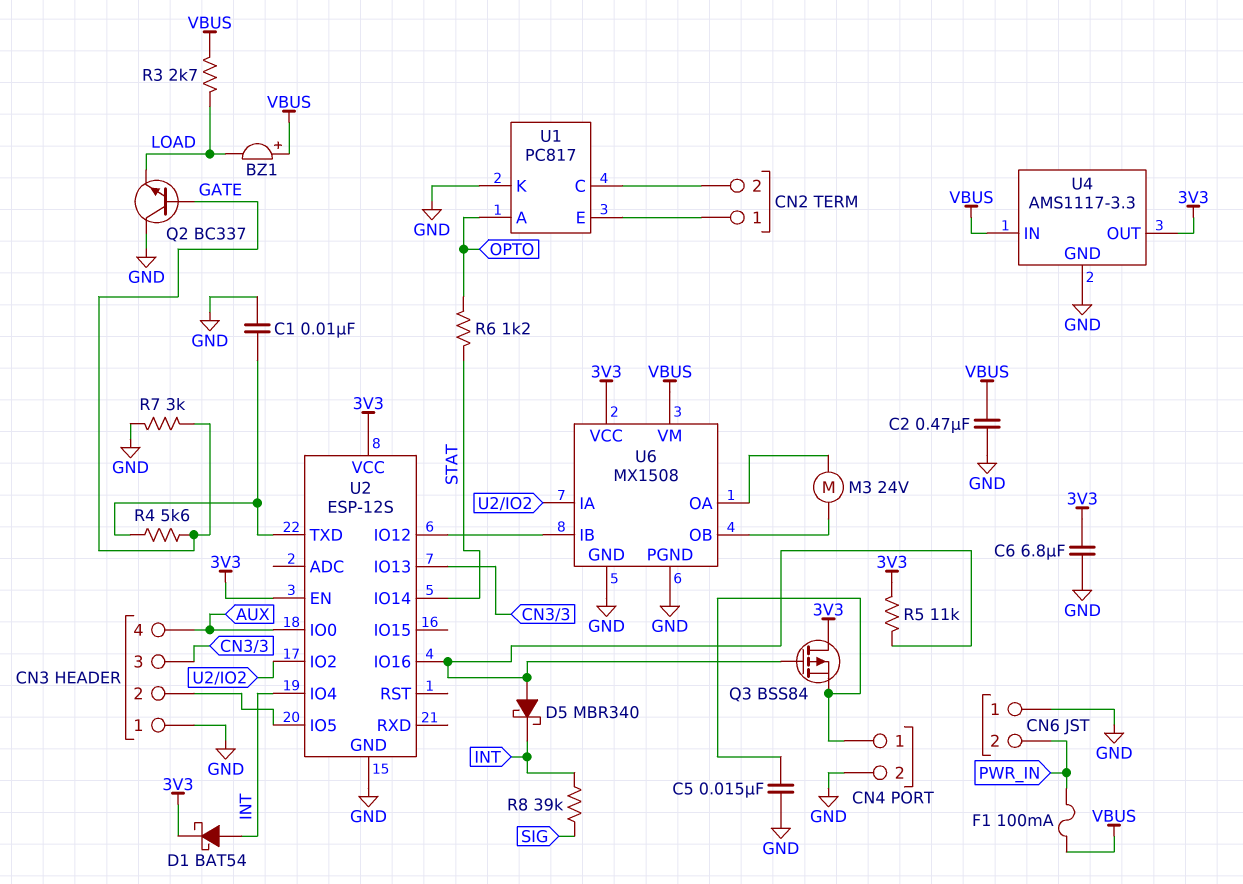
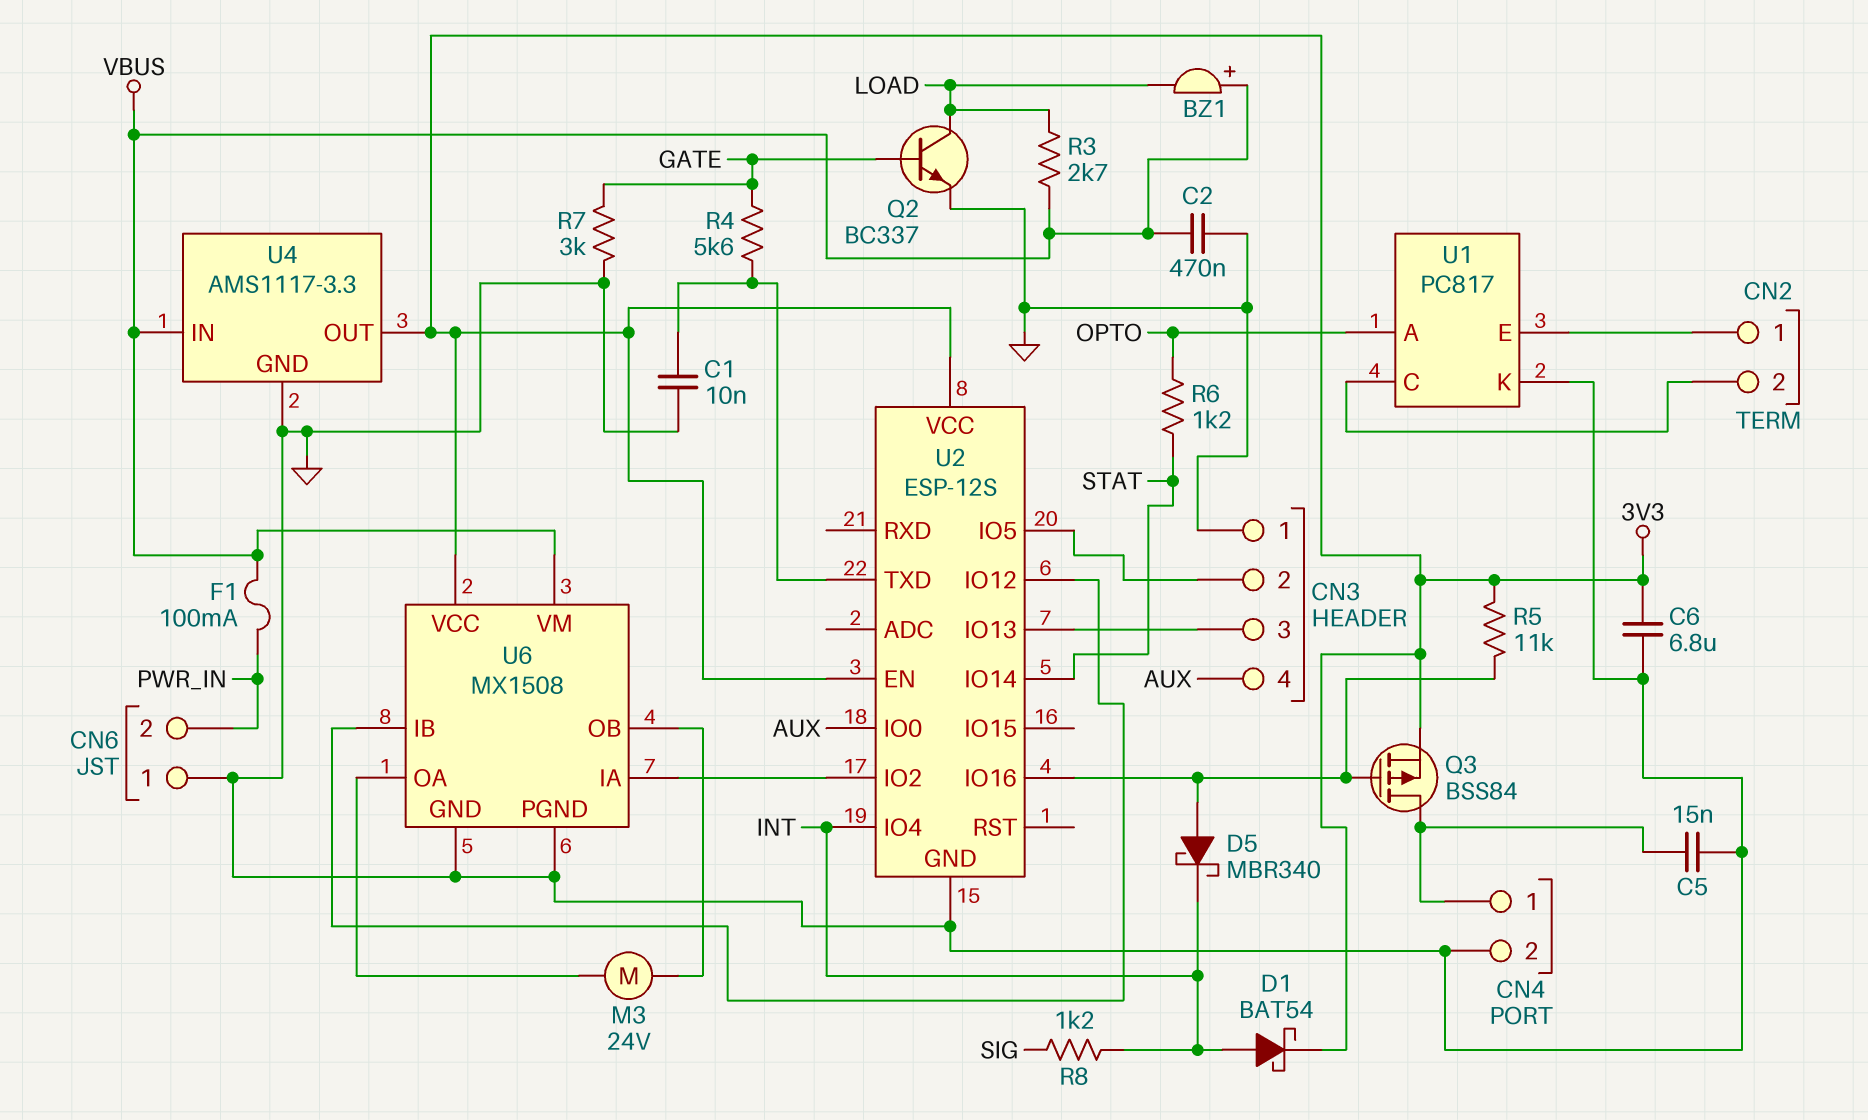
Q2: NPN BC337 (B GATE, C GND, E LOAD) -> NPN BC337 (B GATE, C LOAD, E GND)
Q3: PMOS BSS84 (G U2/IO16, D 3V3, S CN4/1) -> PMOS BSS84 (G U2/IO16, D CN4/1, S 3V3)
R8: 39k (INT, SIG) -> 1.2k (INT, SIG)

